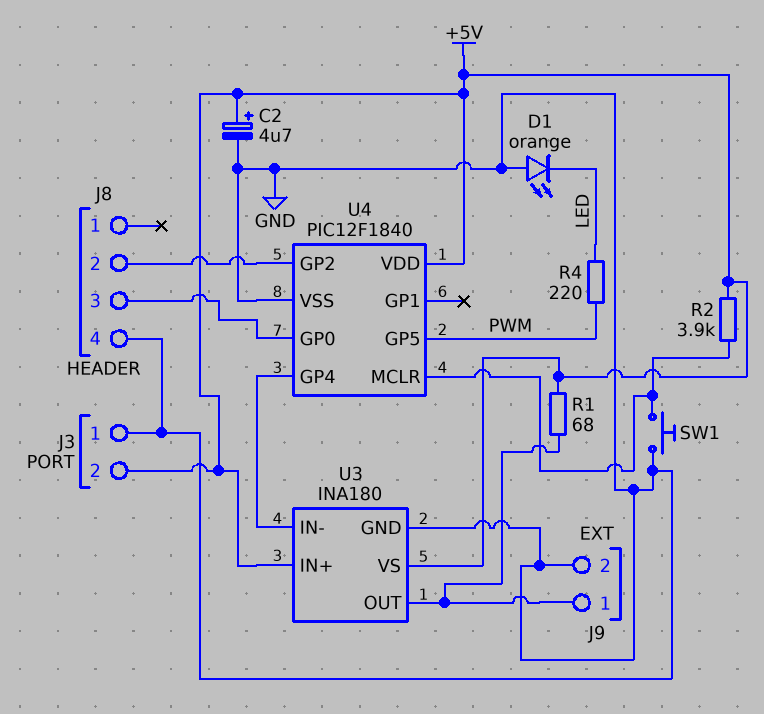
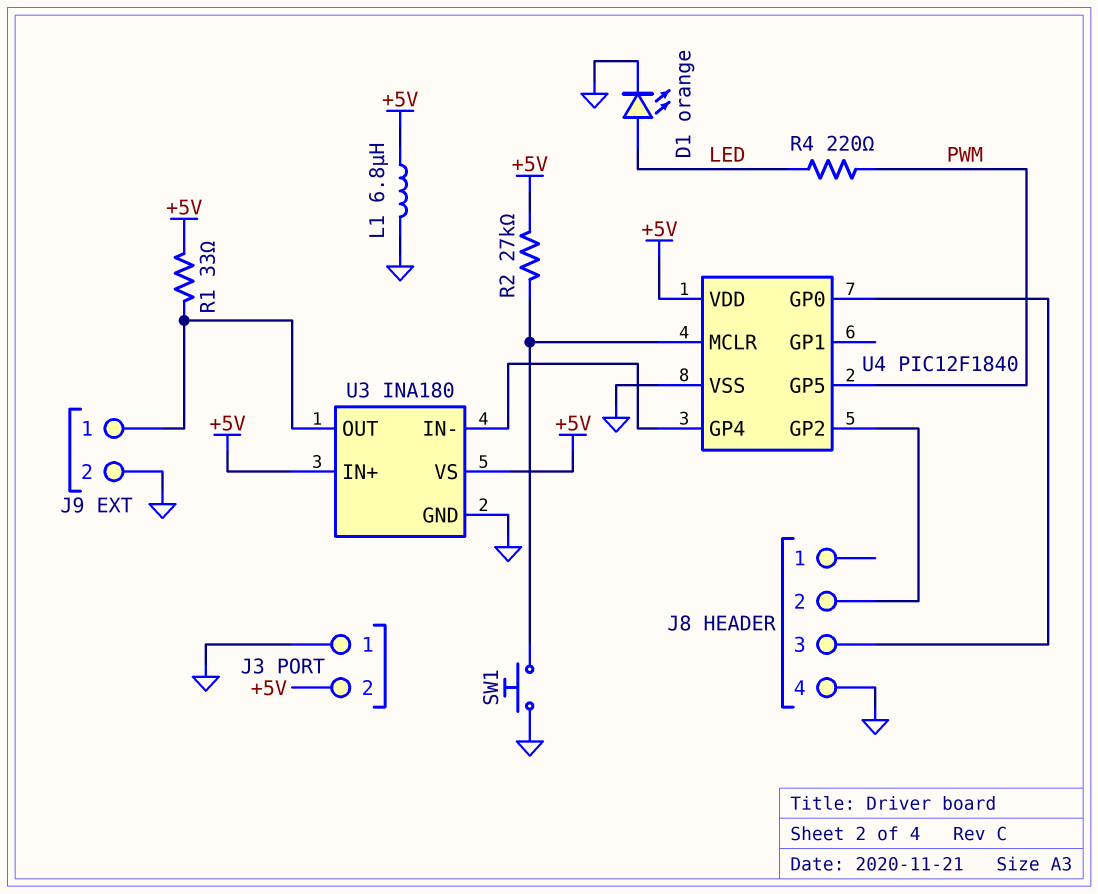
C2: 4.7uF (plus +5V, minus GND) -> none
D1: LED orange (A GND, K LED) -> LED orange (A LED, K GND)
L1: none -> 6.8uH (+5V, GND)
R1: 68 (+5V, J9/1) -> 33 (+5V, J9/1)
R2: 3.9k (+5V, U4/MCLR) -> 27k (+5V, U4/MCLR)

